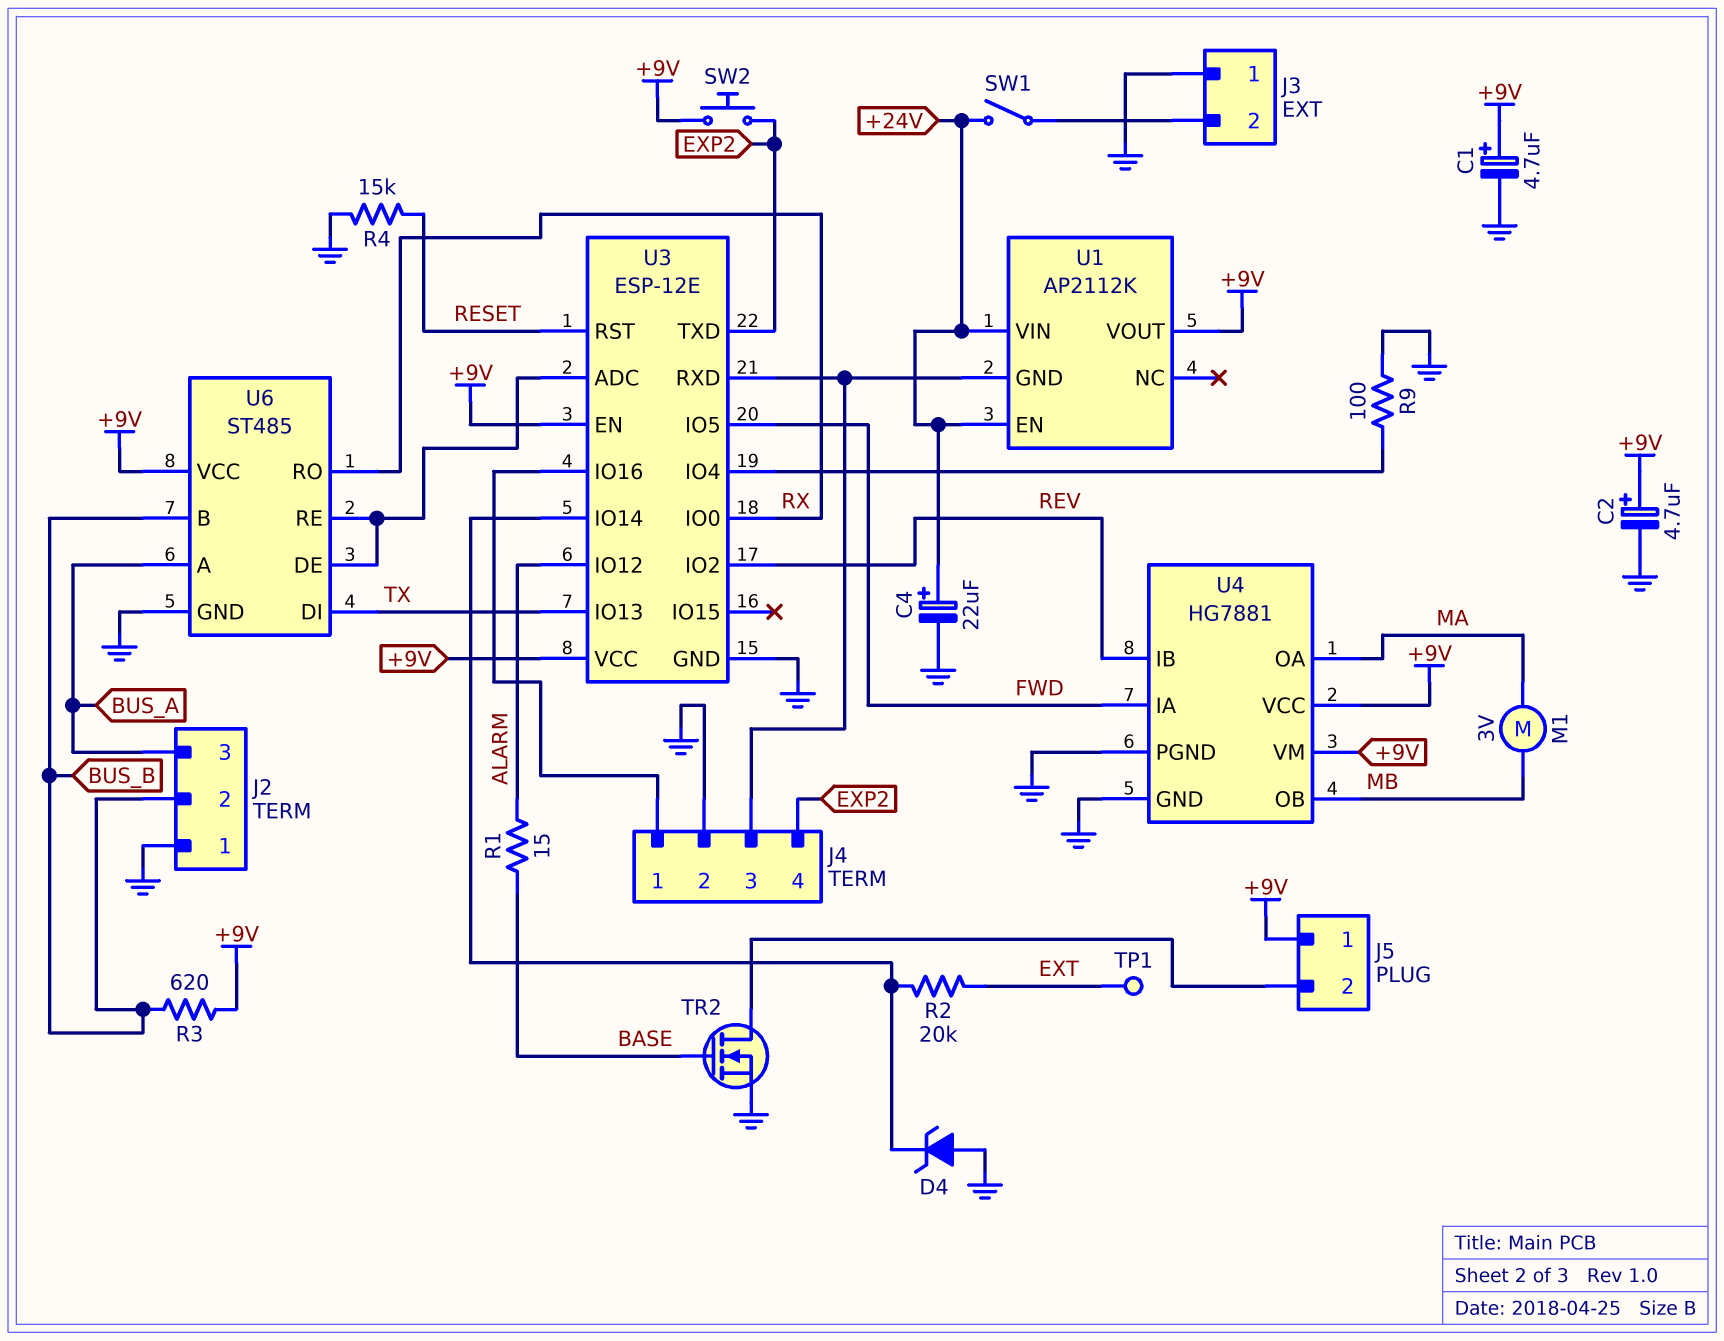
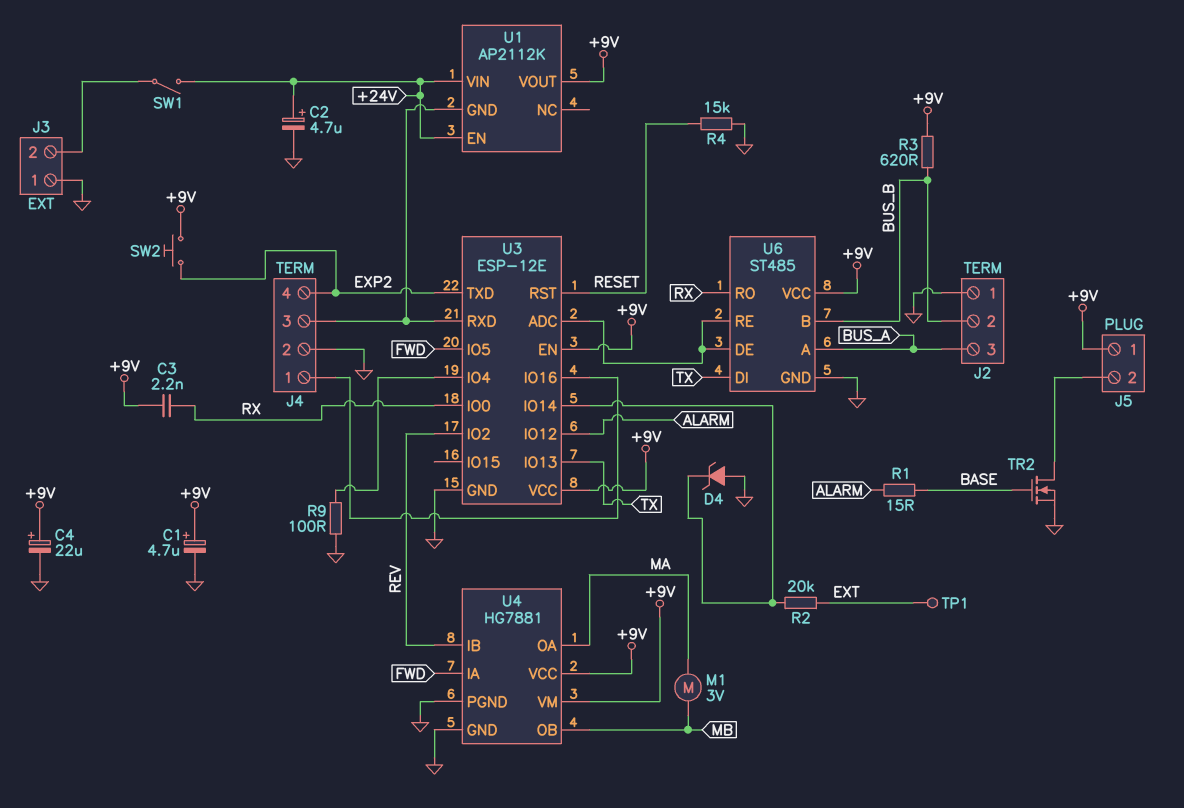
C2: 4.7uF (plus +9V, minus GND) -> 4.7uF (plus +24V, minus GND)
C3: none -> 2.2nF (+9V, RX)
C4: 22uF (plus +24V, minus GND) -> 22uF (plus +9V, minus GND)

